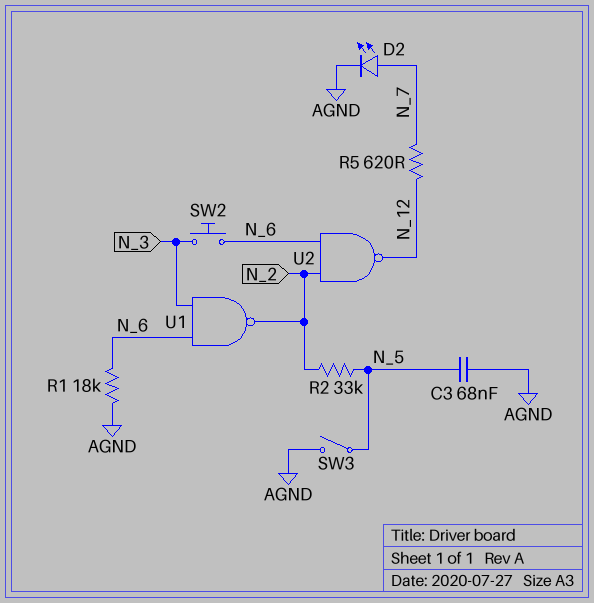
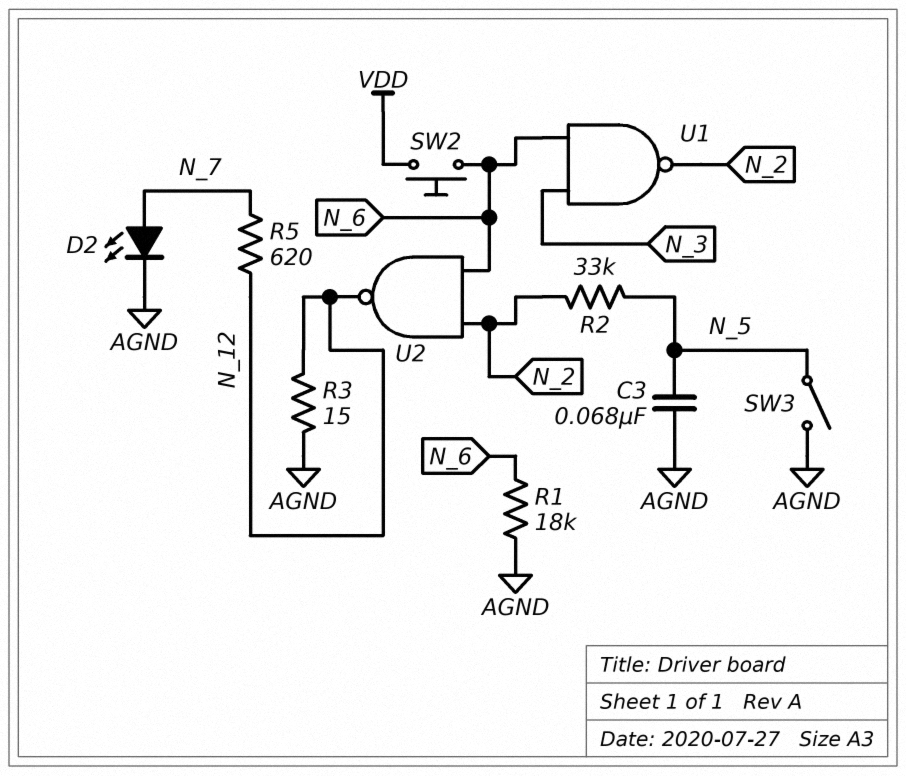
R3: none -> 15 (AGND, N_12)
SW2: button (N_3, N_6) -> button (N_6, VDD)

